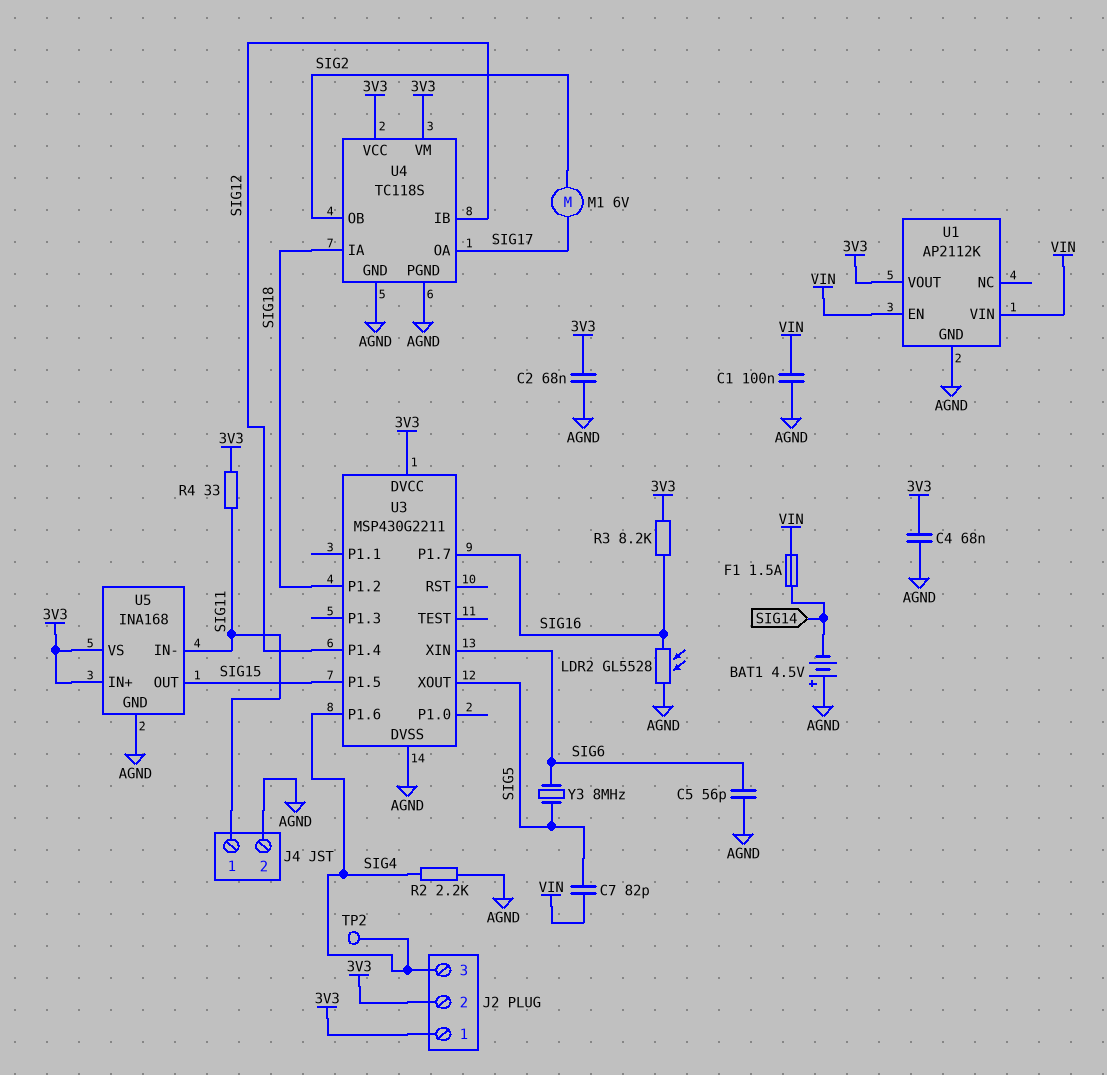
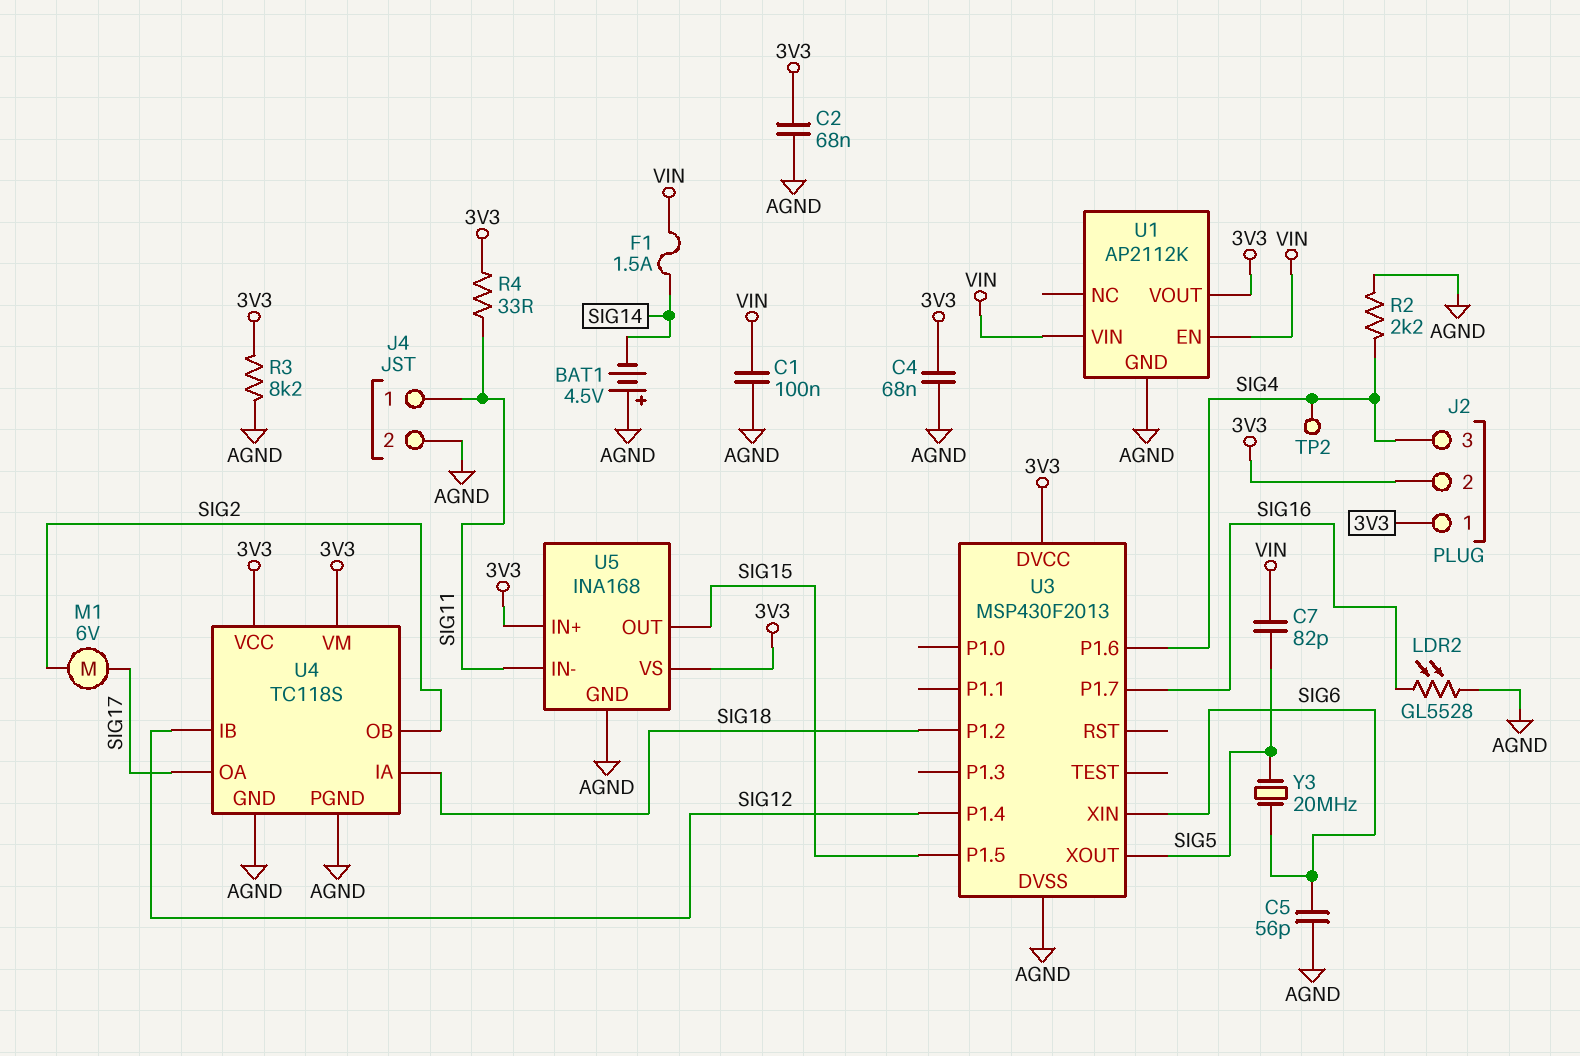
R3: 8.2k (3V3, SIG16) -> 8.2k (3V3, AGND)
U3: MSP430G2211 -> MSP430F2013
Y3: 8MHz (SIG5, SIG6) -> 20MHz (SIG5, SIG6)

